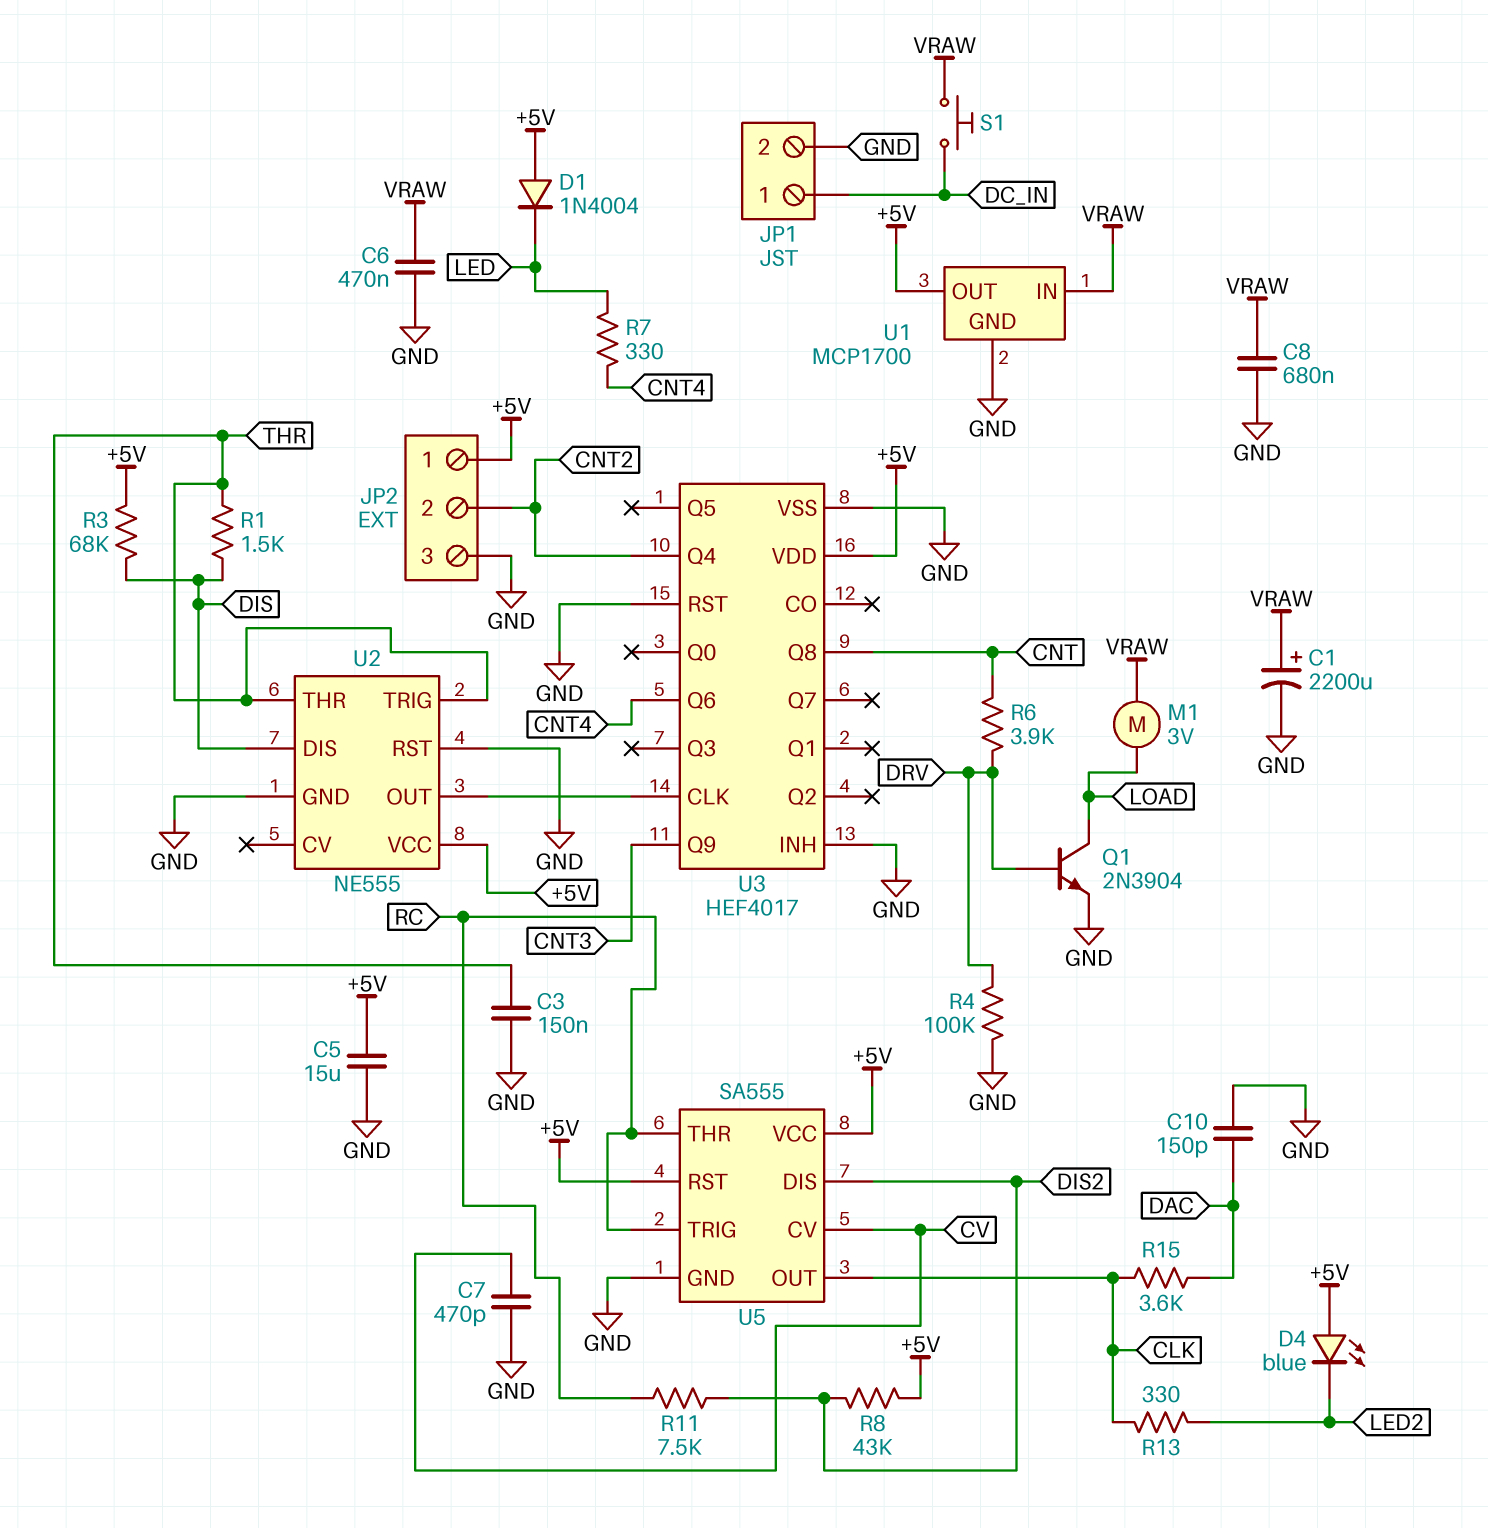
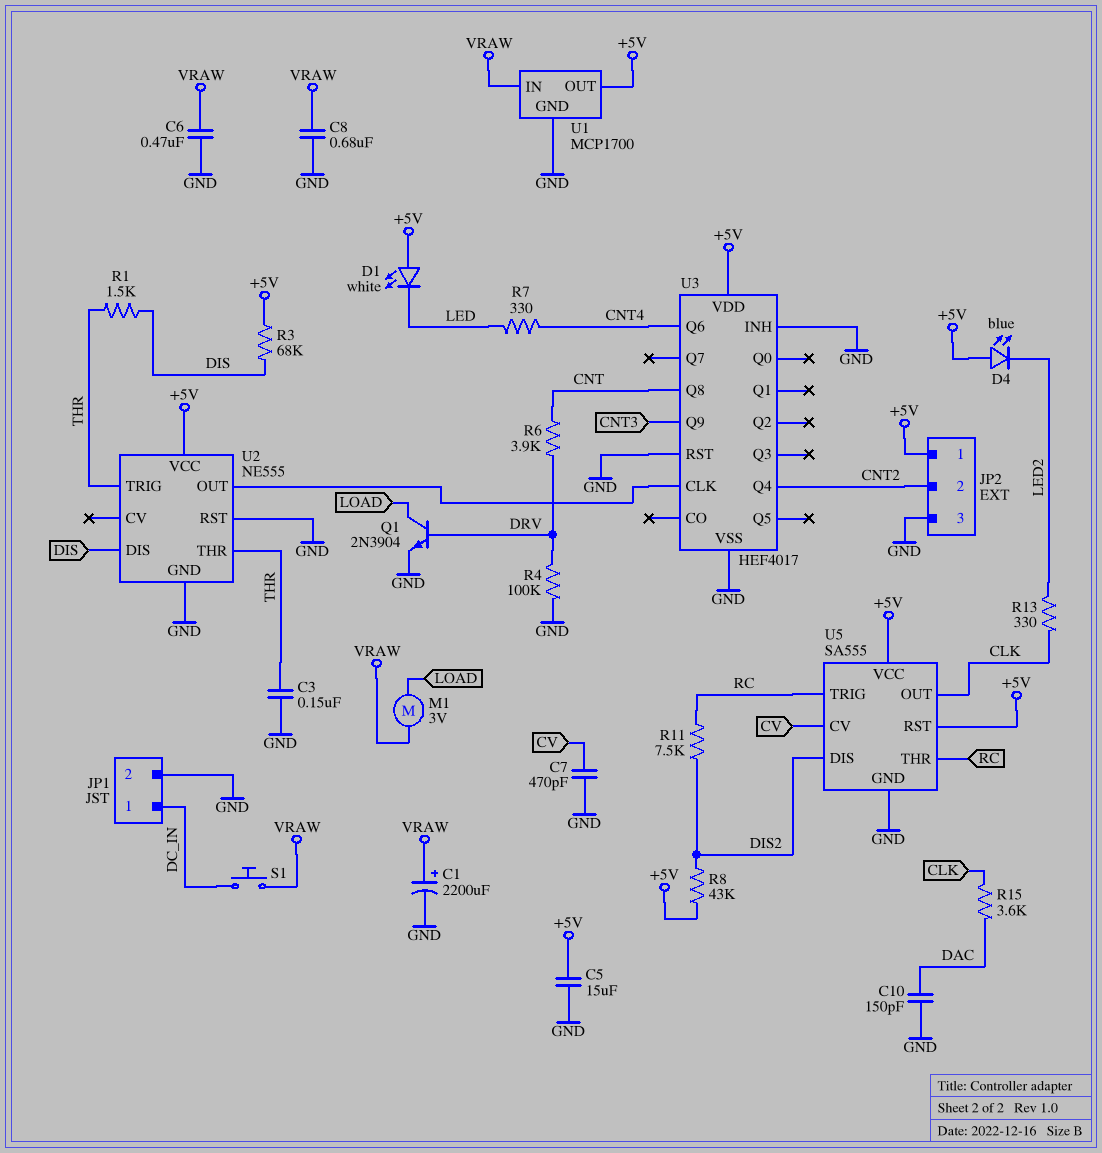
D1: diode 1N4004 (A +5V, K LED) -> LED white (A +5V, K LED)

